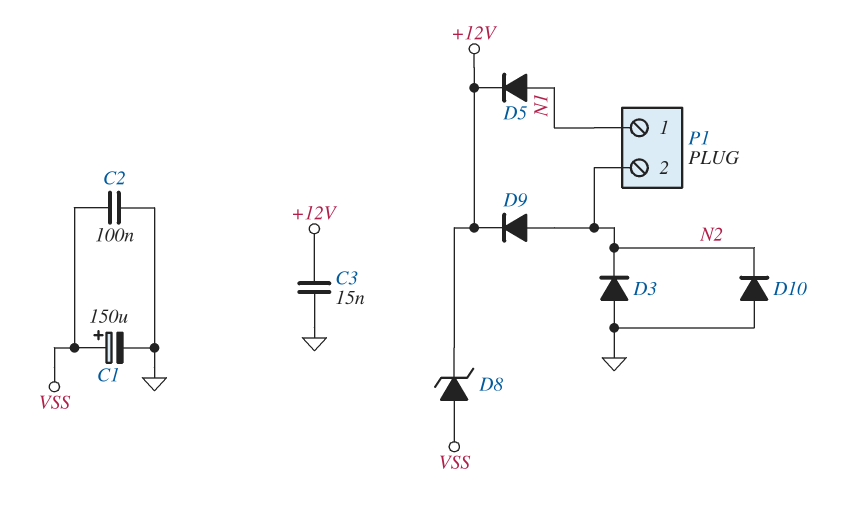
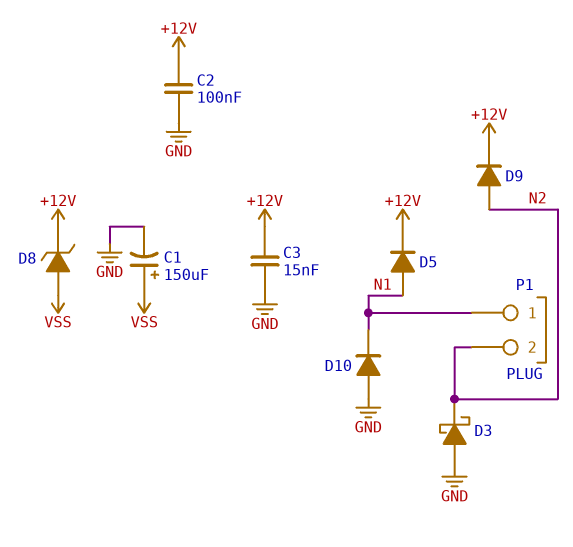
C2: 100nF (GND, VSS) -> 100nF (+12V, GND)
D3: diode (A GND, K N2) -> schottky (A GND, K N2)
D10: diode (A GND, K N2) -> diode (A GND, K N1)

